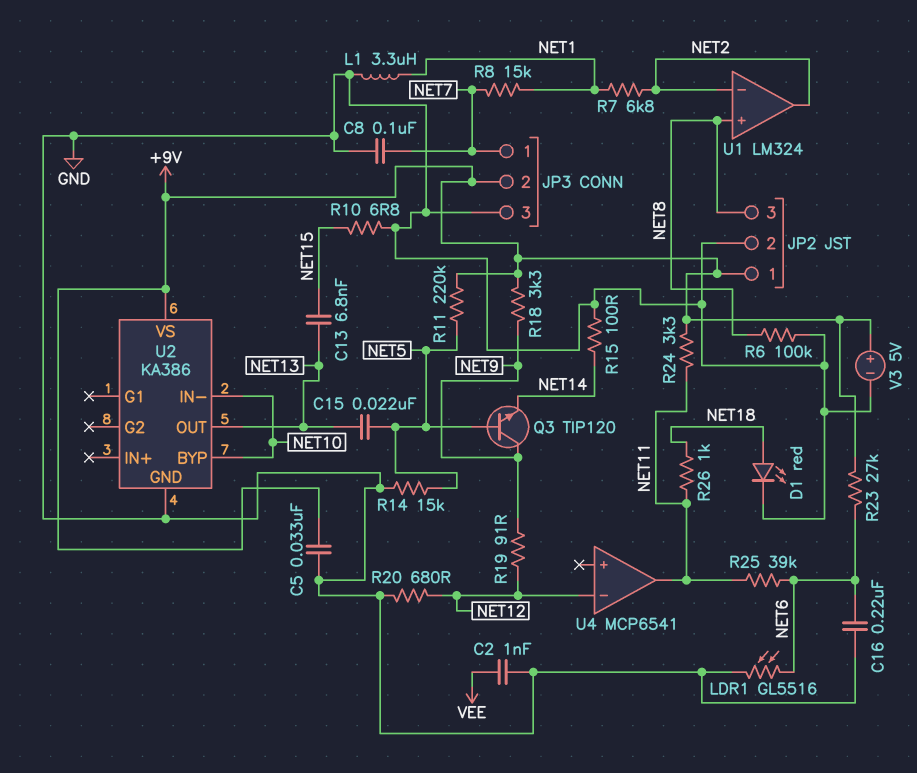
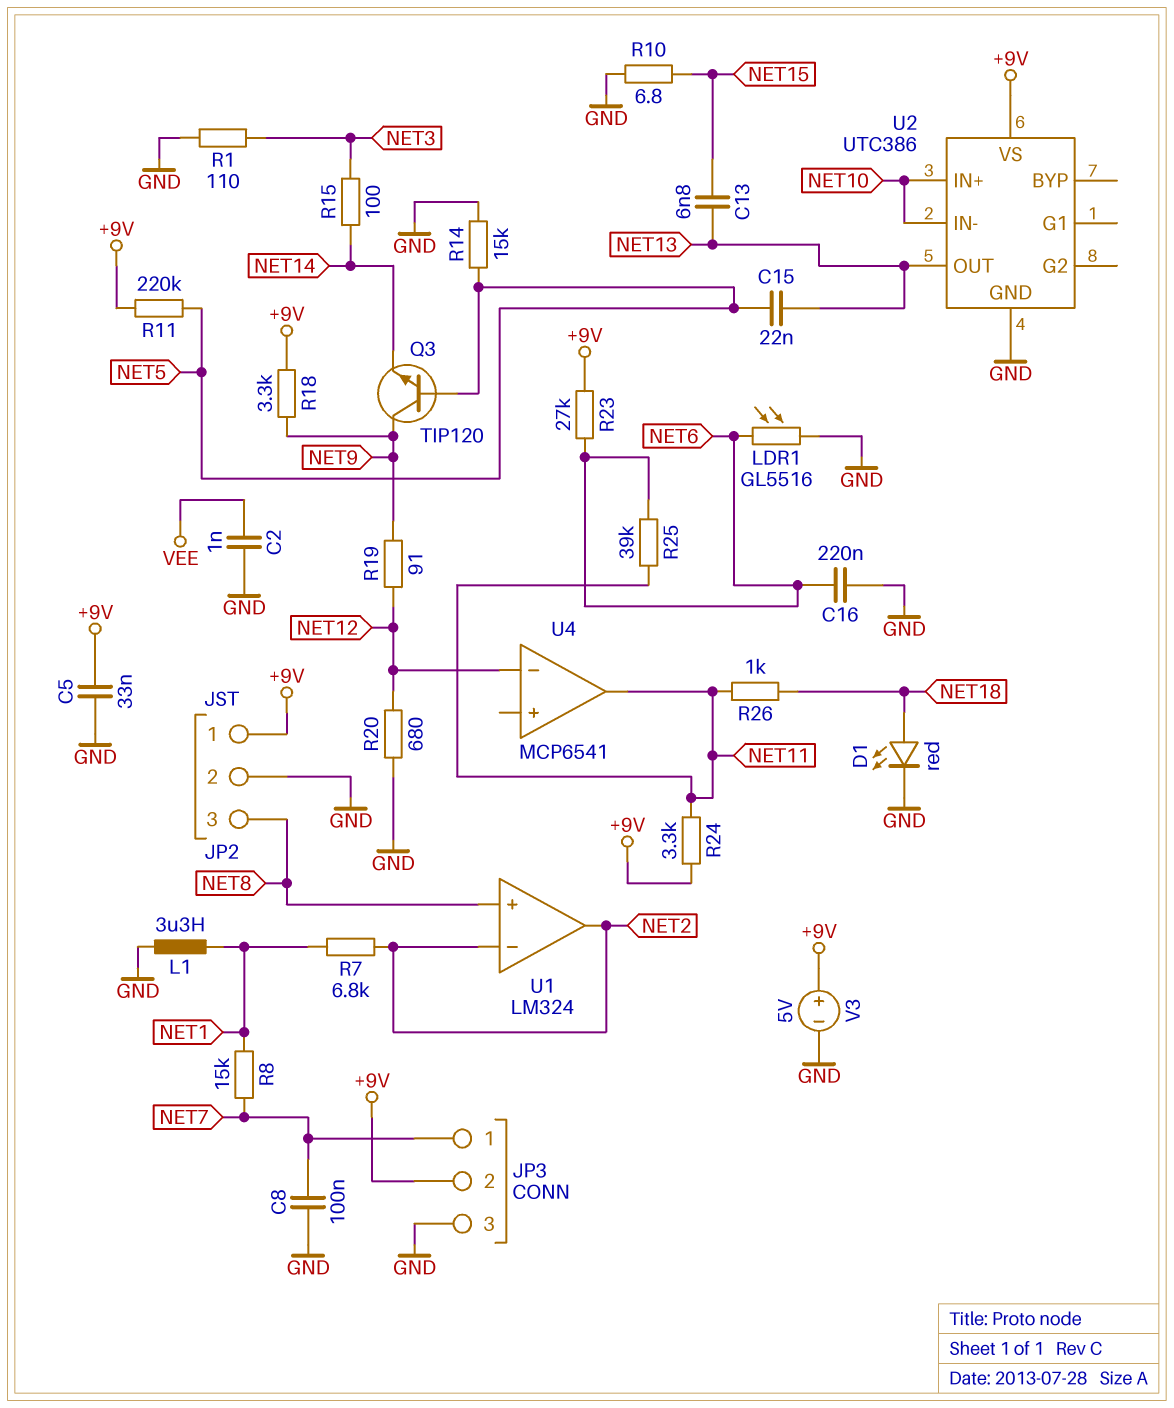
R1: none -> 110 (GND, NET3)
R6: 100k (GND, NET8) -> none
R15: 100 (GND, NET14) -> 100 (NET3, NET14)
U2: KA386 -> UTC386
U2 pin BYP: NET10 -> none
U2 pin IN+: none -> NET10

